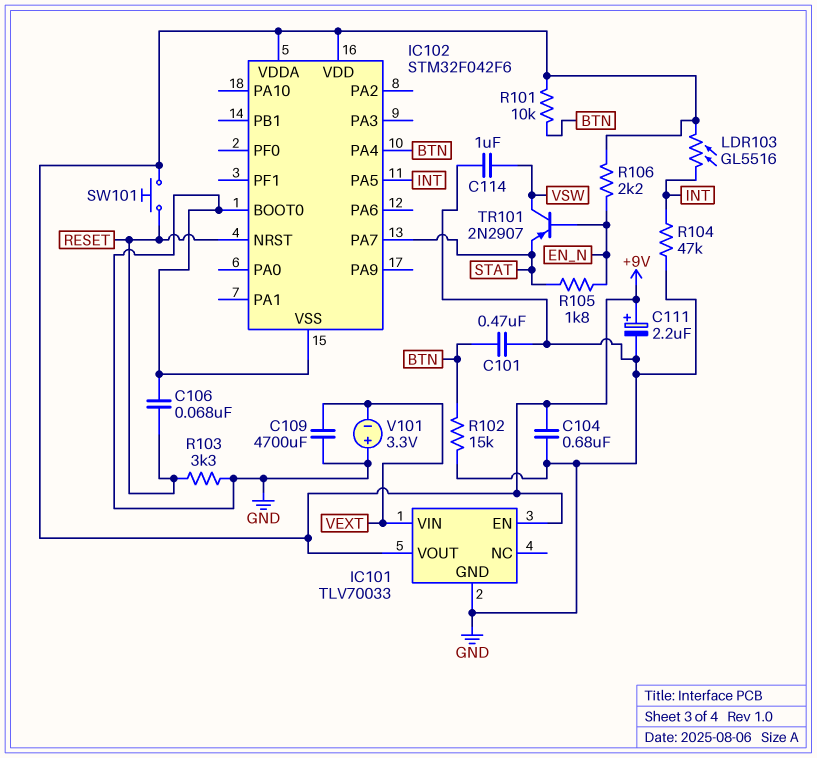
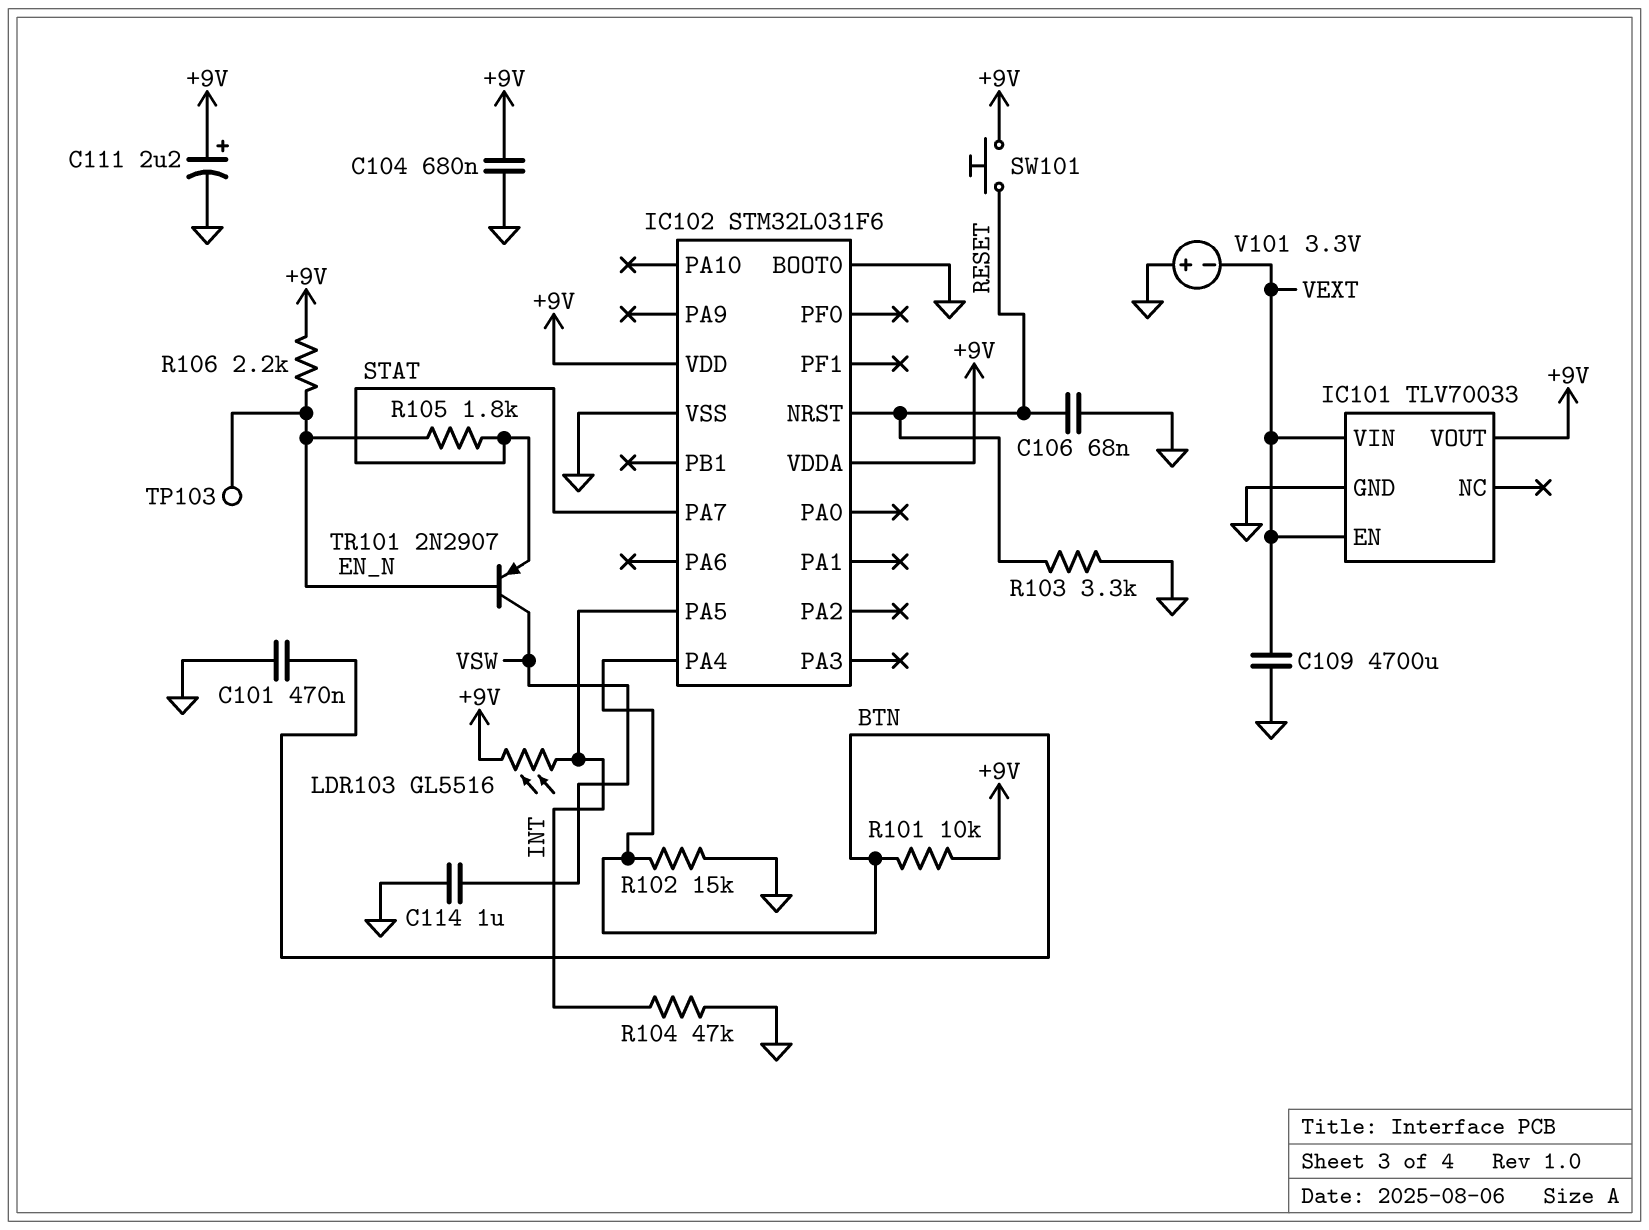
IC101 pin EN: +9V -> VEXT
IC102: STM32F042F6 -> STM32L031F6
TP103: none -> test point (EN_N)

